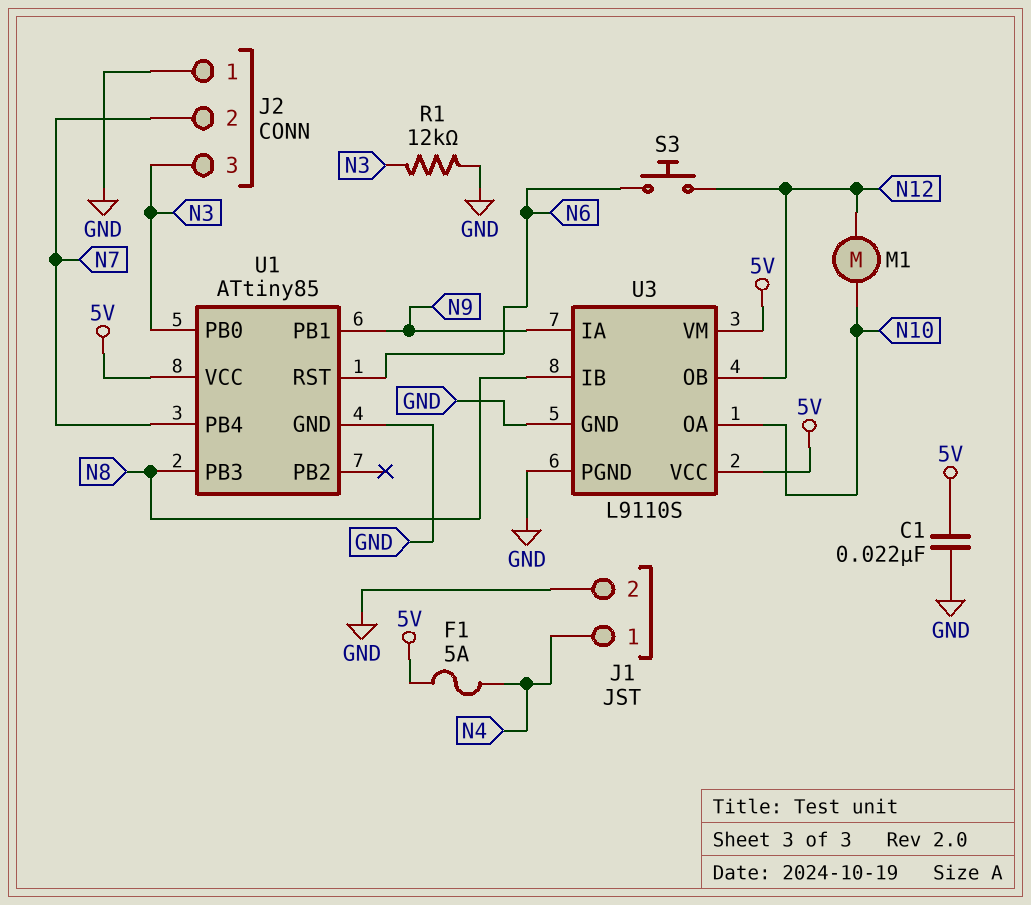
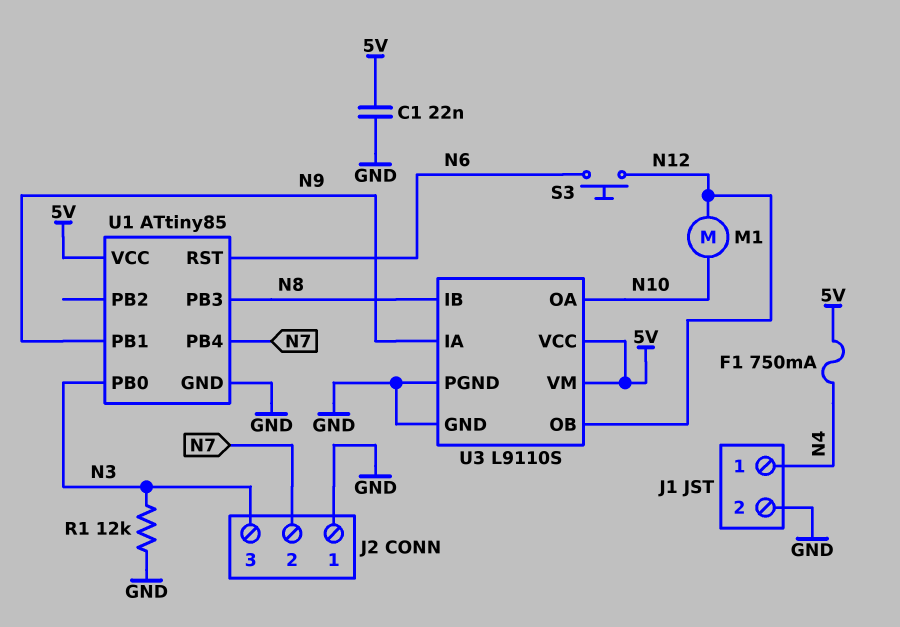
F1: 5A (5V, N4) -> 750mA (5V, N4)

